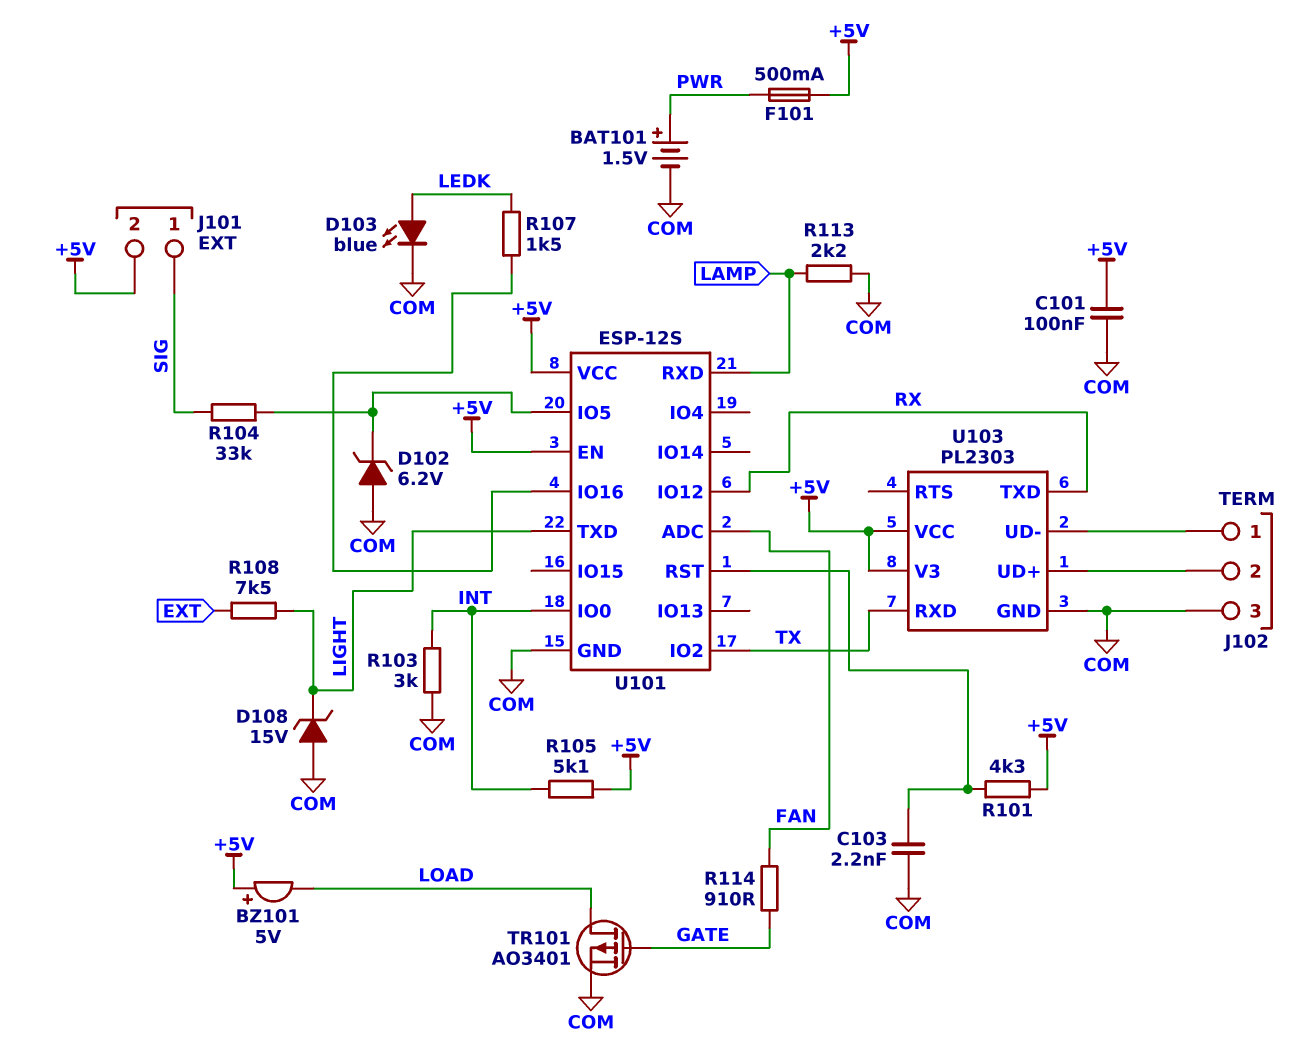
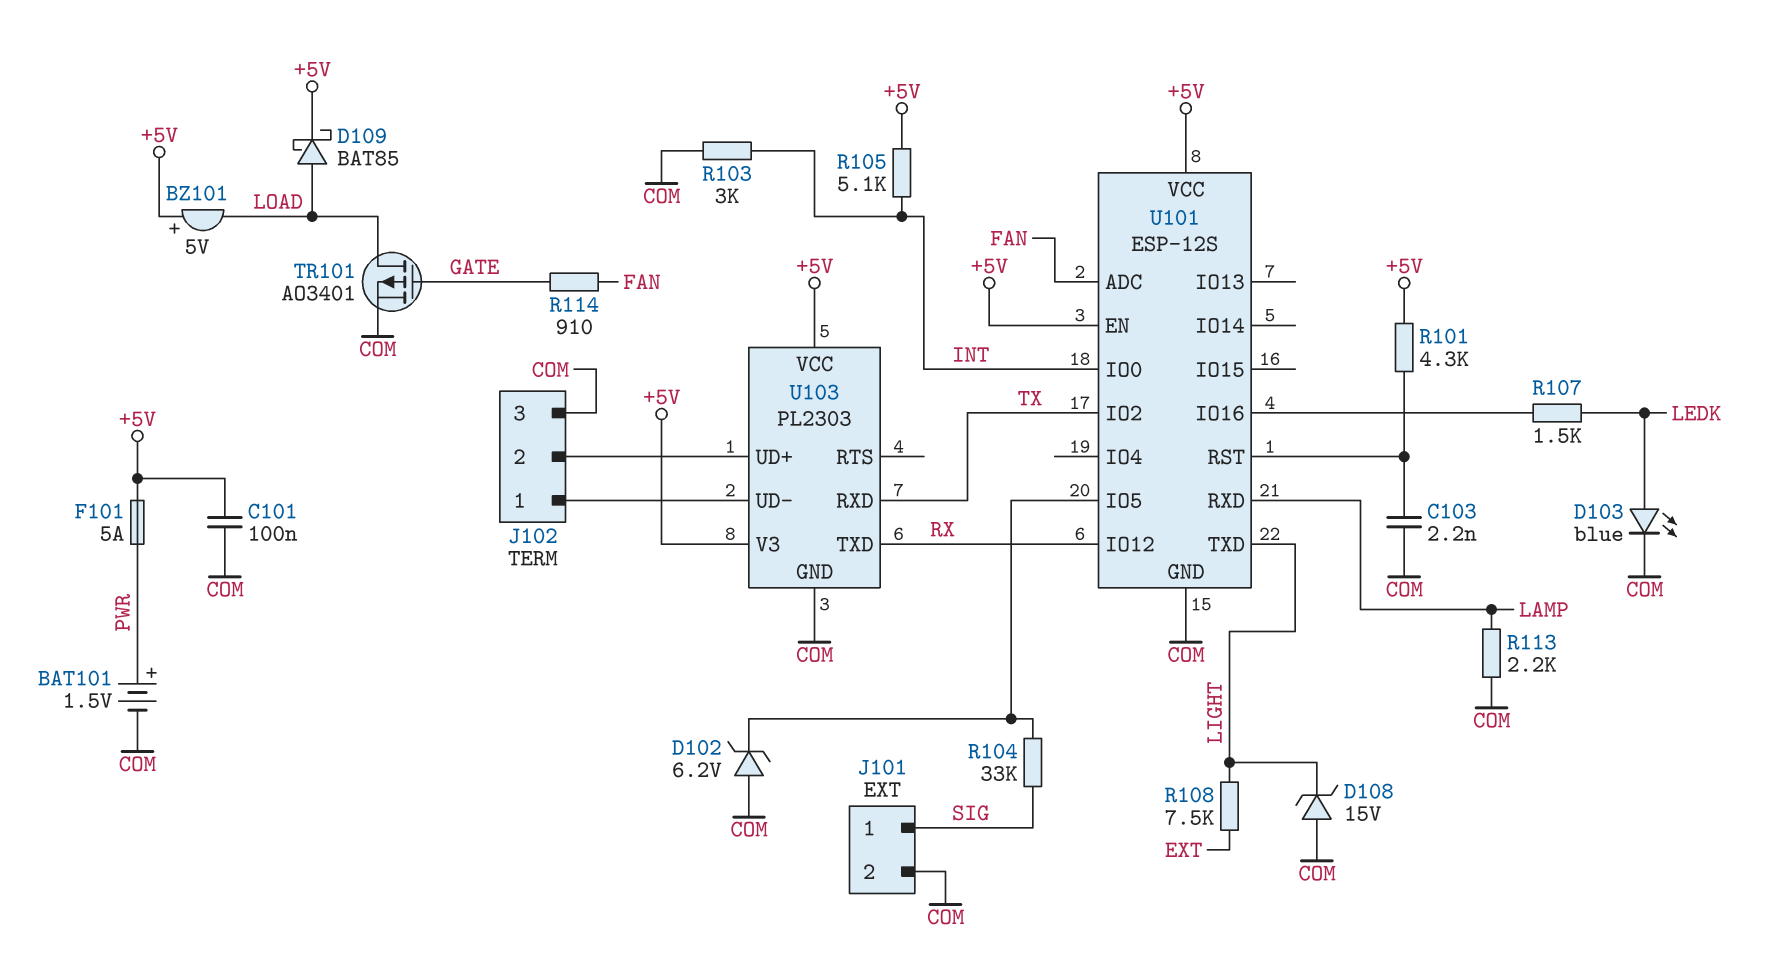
D109: none -> schottky BAT85 (A LOAD, K +5V)
F101: 500mA (+5V, PWR) -> 5A (+5V, PWR)
J101 pin 2: +5V -> COM

